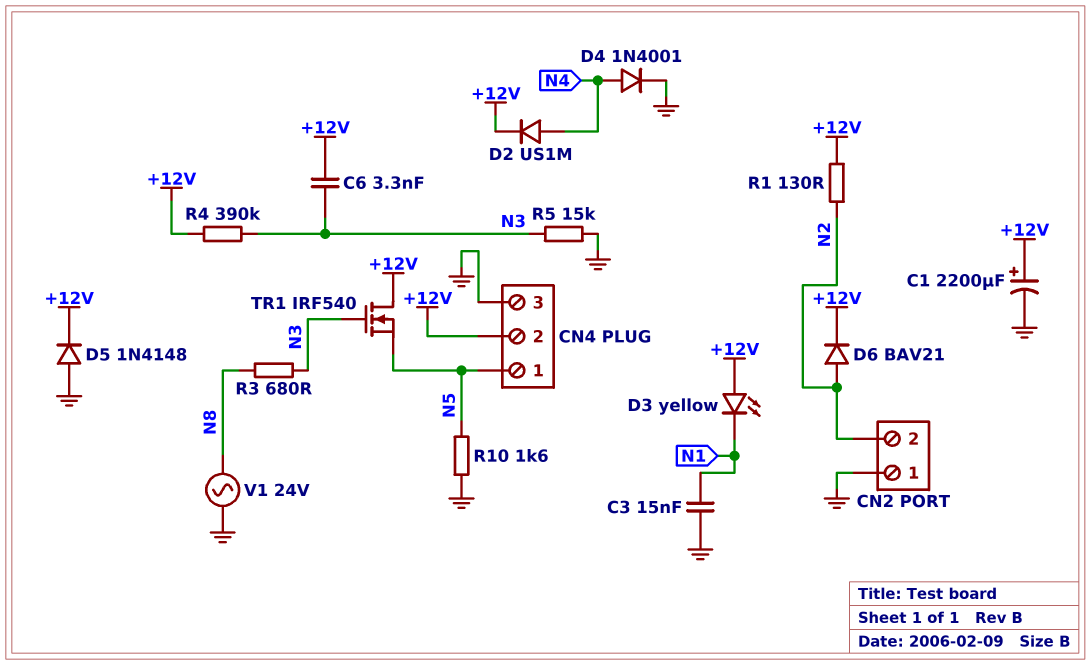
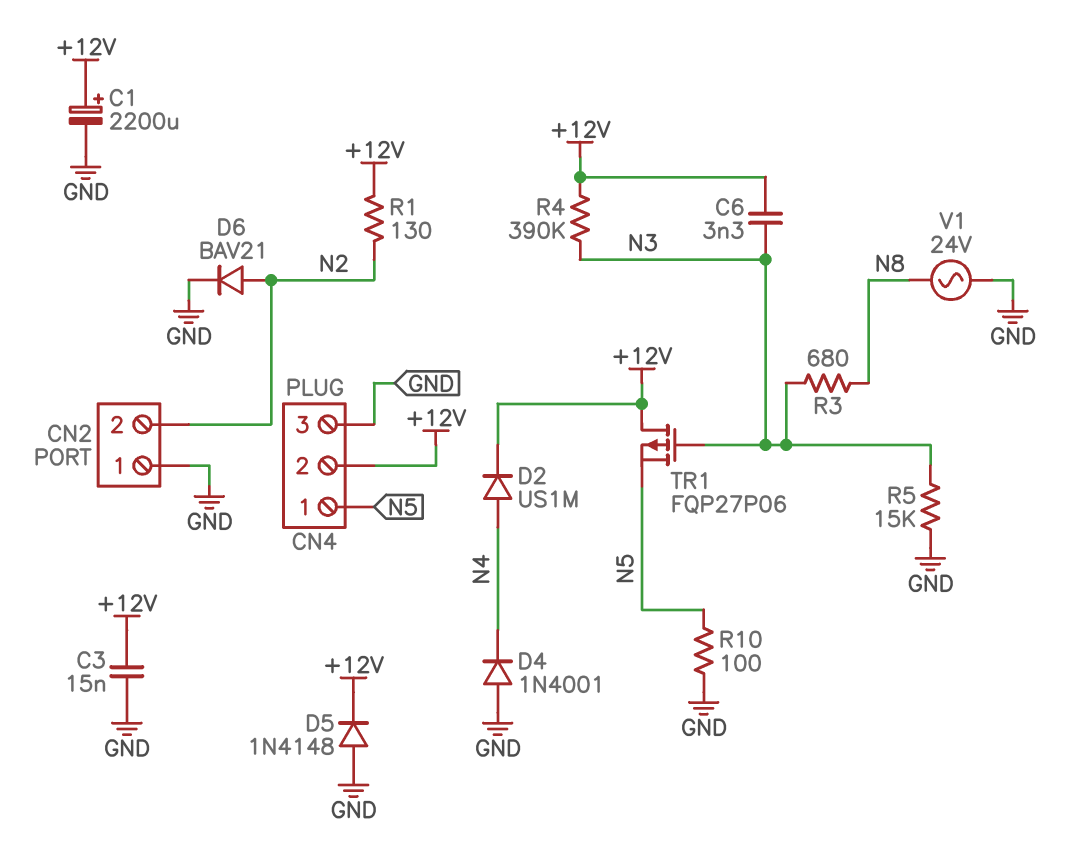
C3: 15nF (GND, N1) -> 15nF (+12V, GND)
D3: LED yellow (A +12V, K N1) -> none
D4: diode 1N4001 (A N4, K GND) -> diode 1N4001 (A GND, K N4)
D6: diode BAV21 (A N2, K +12V) -> diode BAV21 (A N2, K GND)
R10: 1.6k (GND, N5) -> 100 (GND, N5)
TR1: NMOS IRF540 (G N3, D +12V, S N5) -> PMOS FQP27P06 (G N3, D +12V, S N5)

